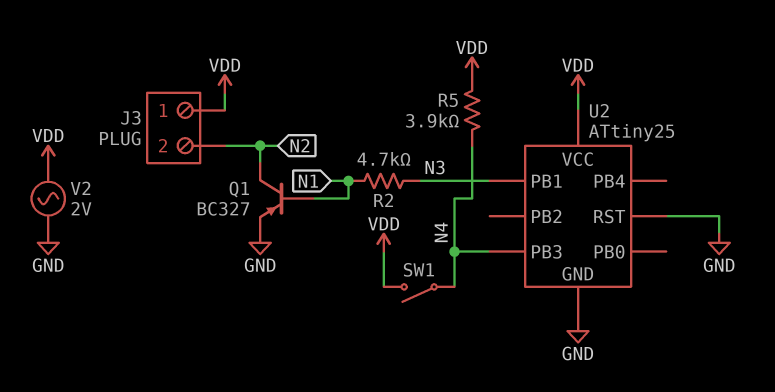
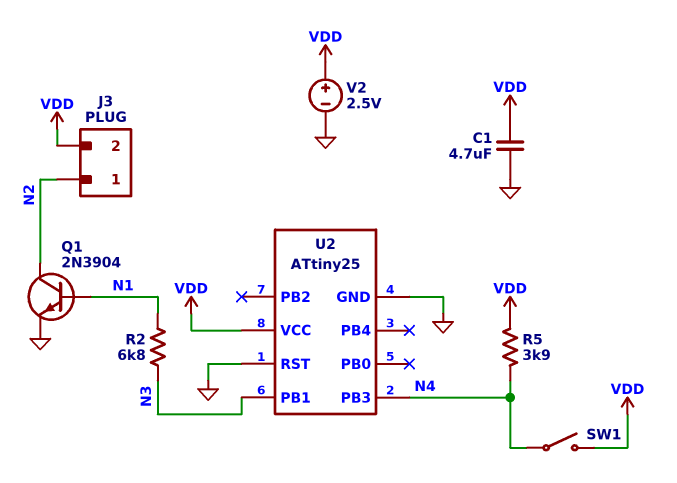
C1: none -> 4.7uF (GND, VDD)
J3 pin 1: VDD -> N2
J3 pin 2: N2 -> VDD
Q1: PNP BC327 (B N1, C N2, E GND) -> NPN 2N3904 (B N1, C N2, E GND)
R2: 4.7k (N1, N3) -> 6.8k (N1, N3)
V2: AC 2V (GND, VDD) -> 2.5V (plus VDD, minus GND)

